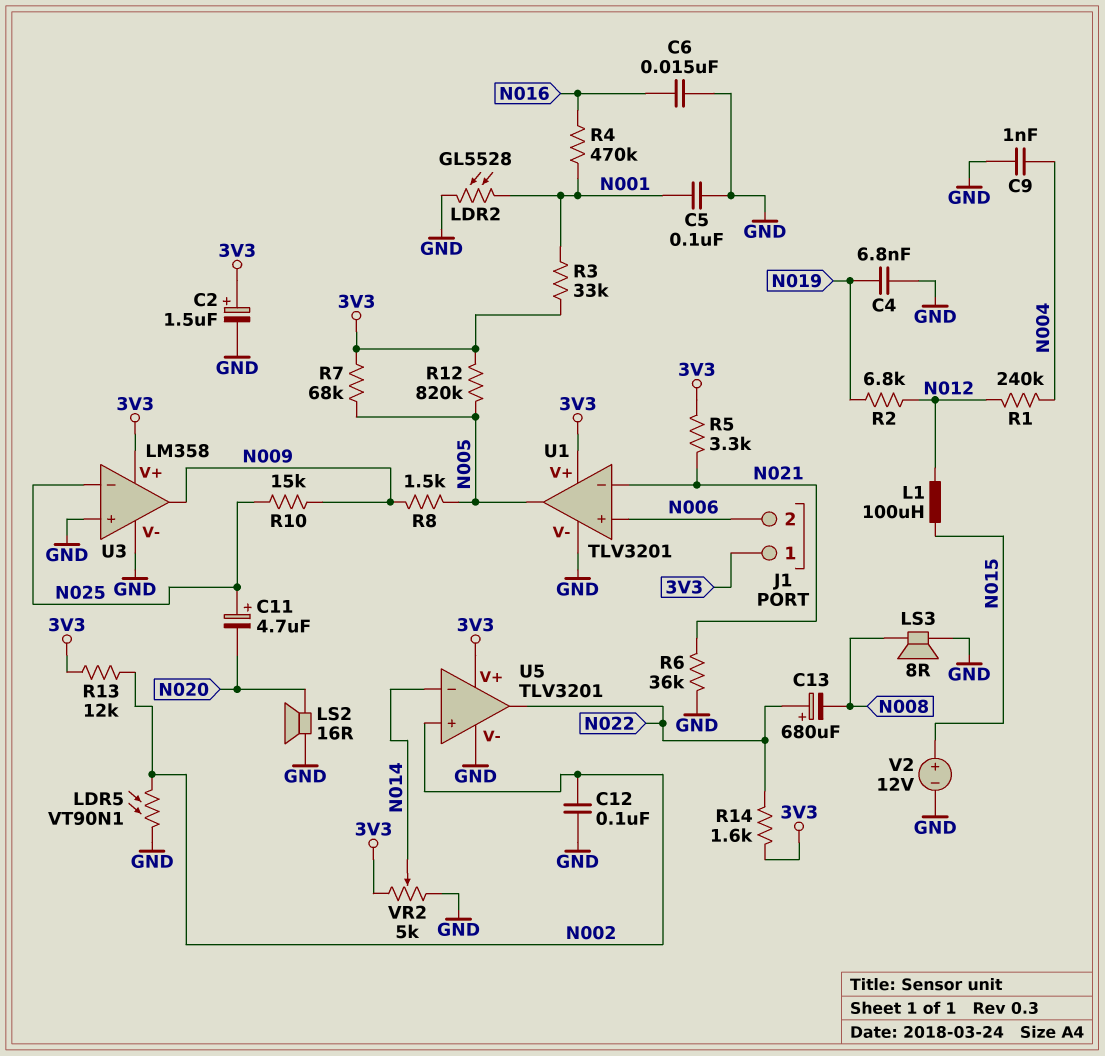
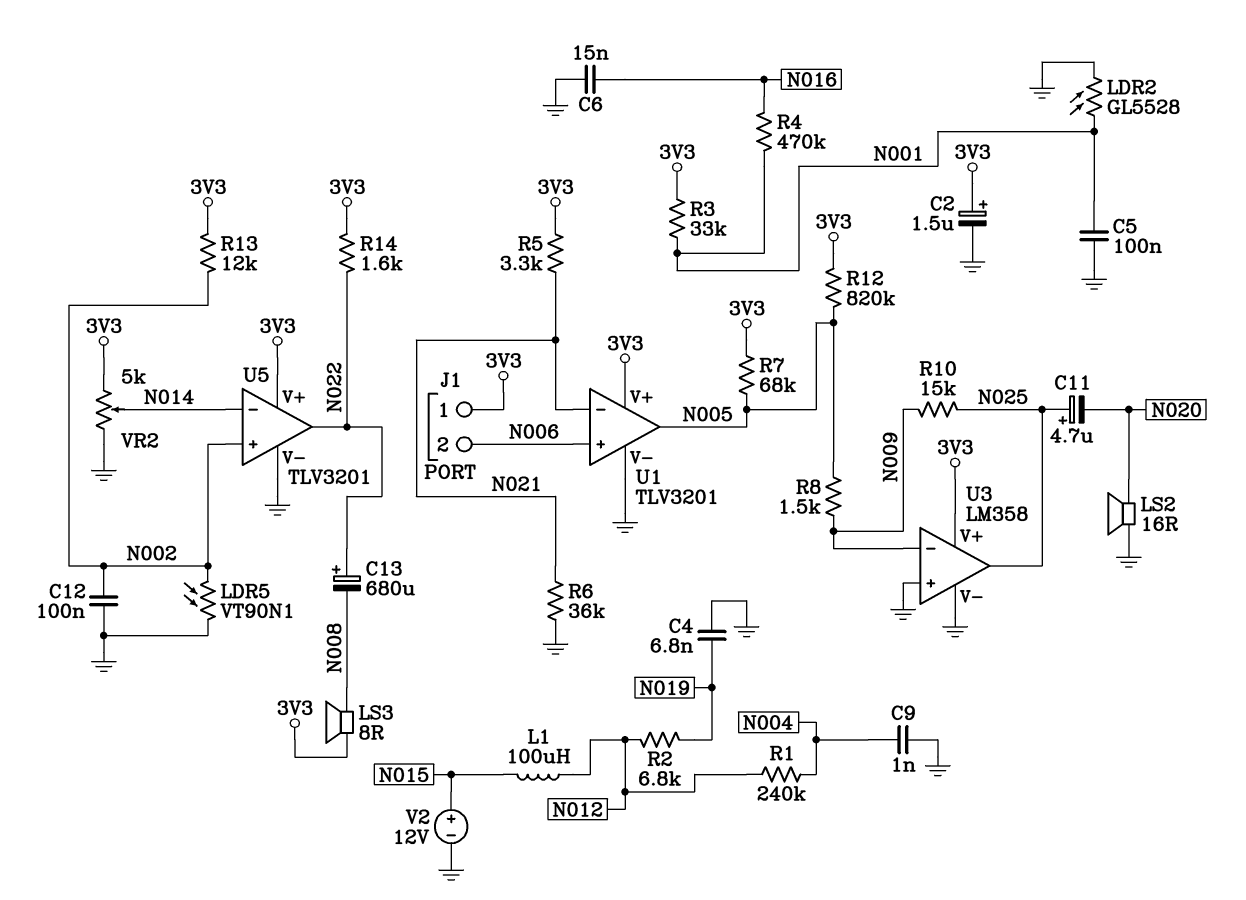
LS3: speaker 8R (GND, N008) -> speaker 8R (3V3, N008)
U3 pin in-: N025 -> N009
U3 pin out: N009 -> N025

